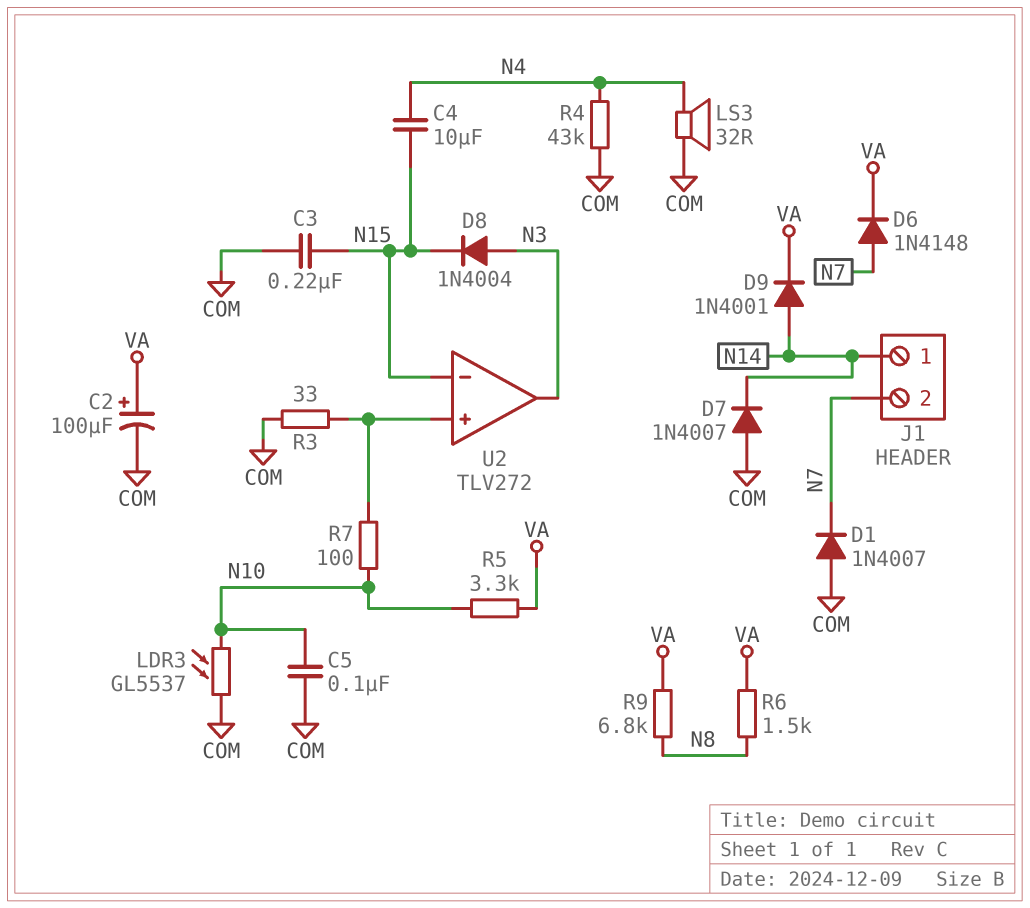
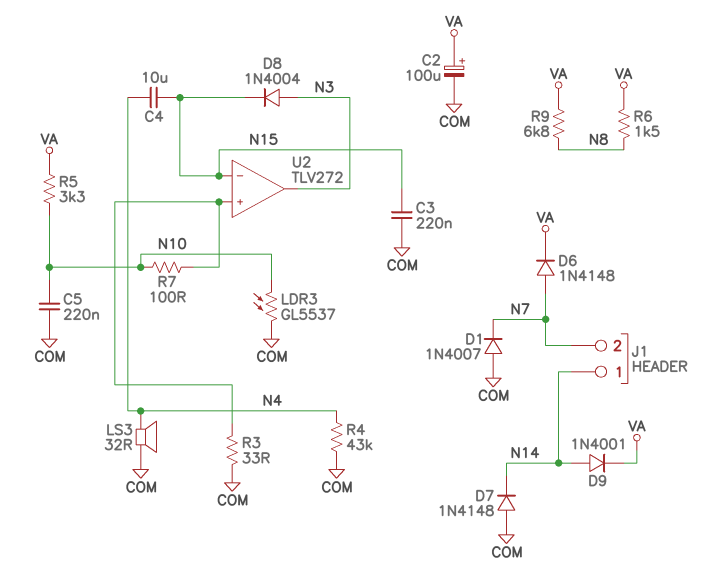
C5: 100nF (COM, N10) -> 220nF (COM, N10)
D7: diode 1N4007 (A COM, K N14) -> diode 1N4148 (A COM, K N14)

